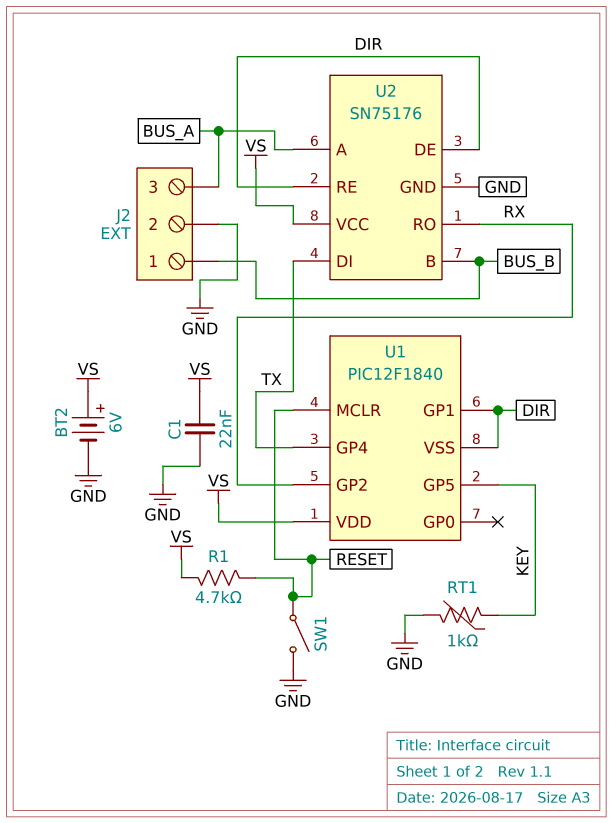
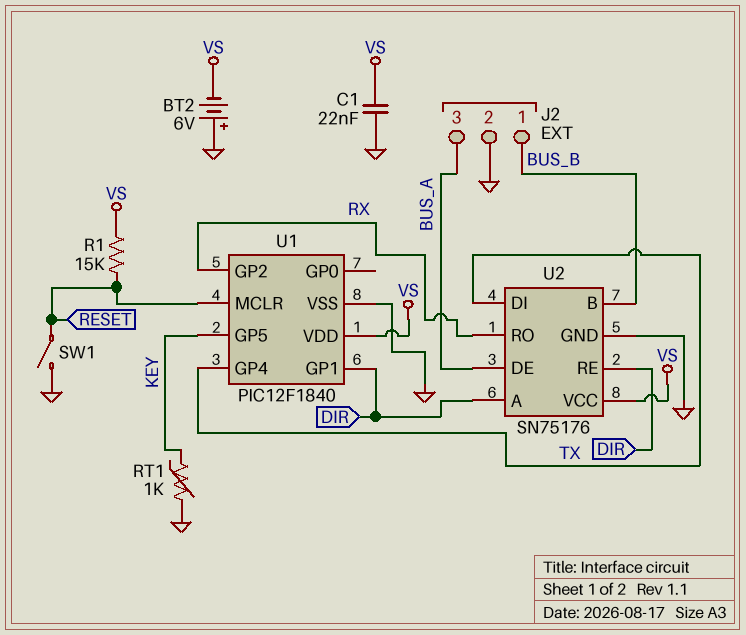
BT2: 6V (plus VS, minus GND) -> 6V (plus GND, minus VS)
R1: 4.7k (RESET, VS) -> 15k (RESET, VS)
U1 pin VSS: DIR -> GND
U2 pin A: BUS_A -> DIR
U2 pin DE: DIR -> BUS_A

